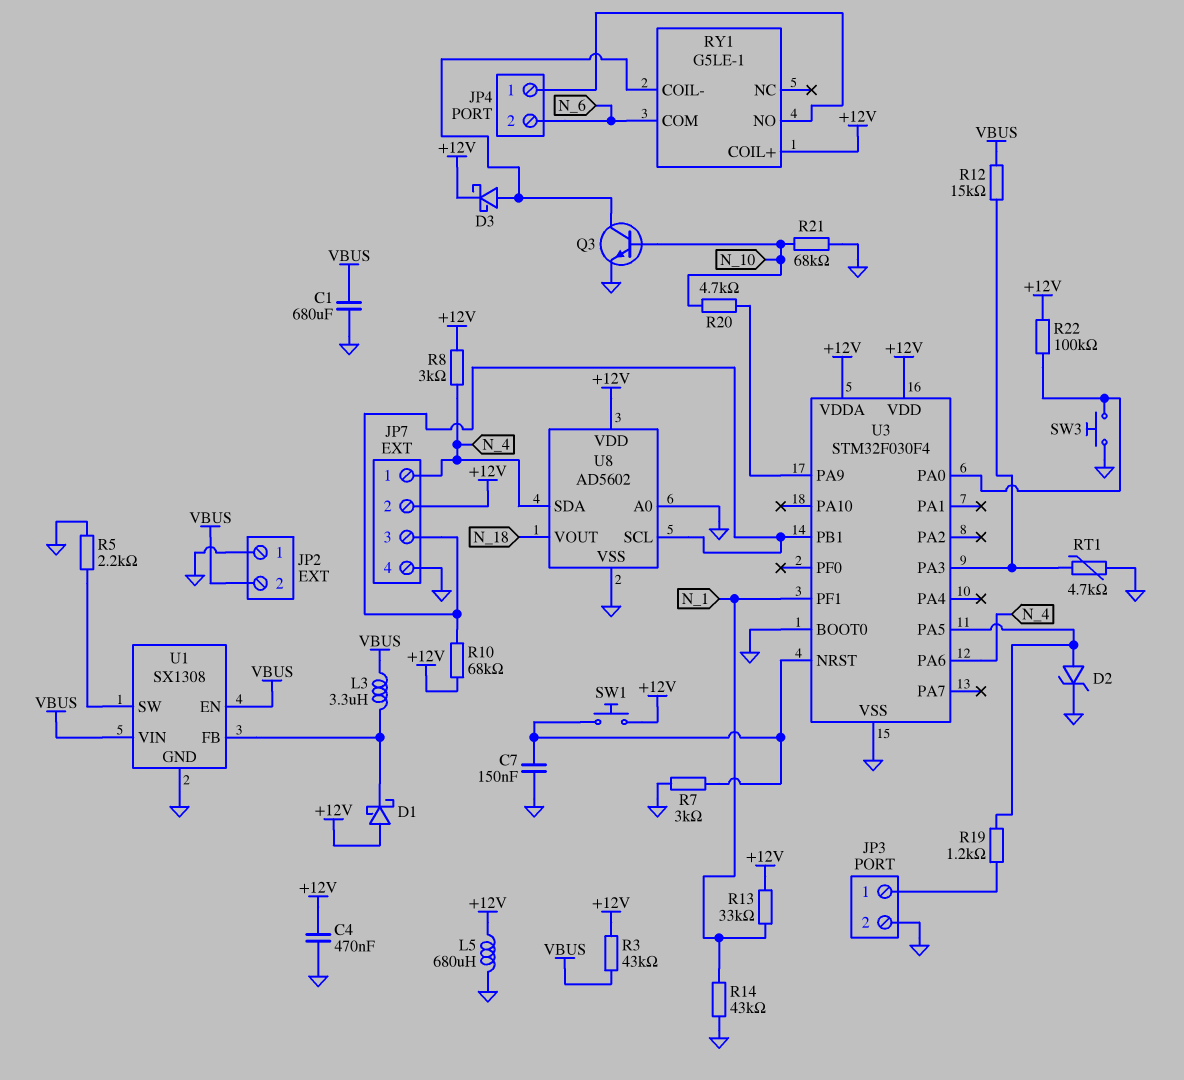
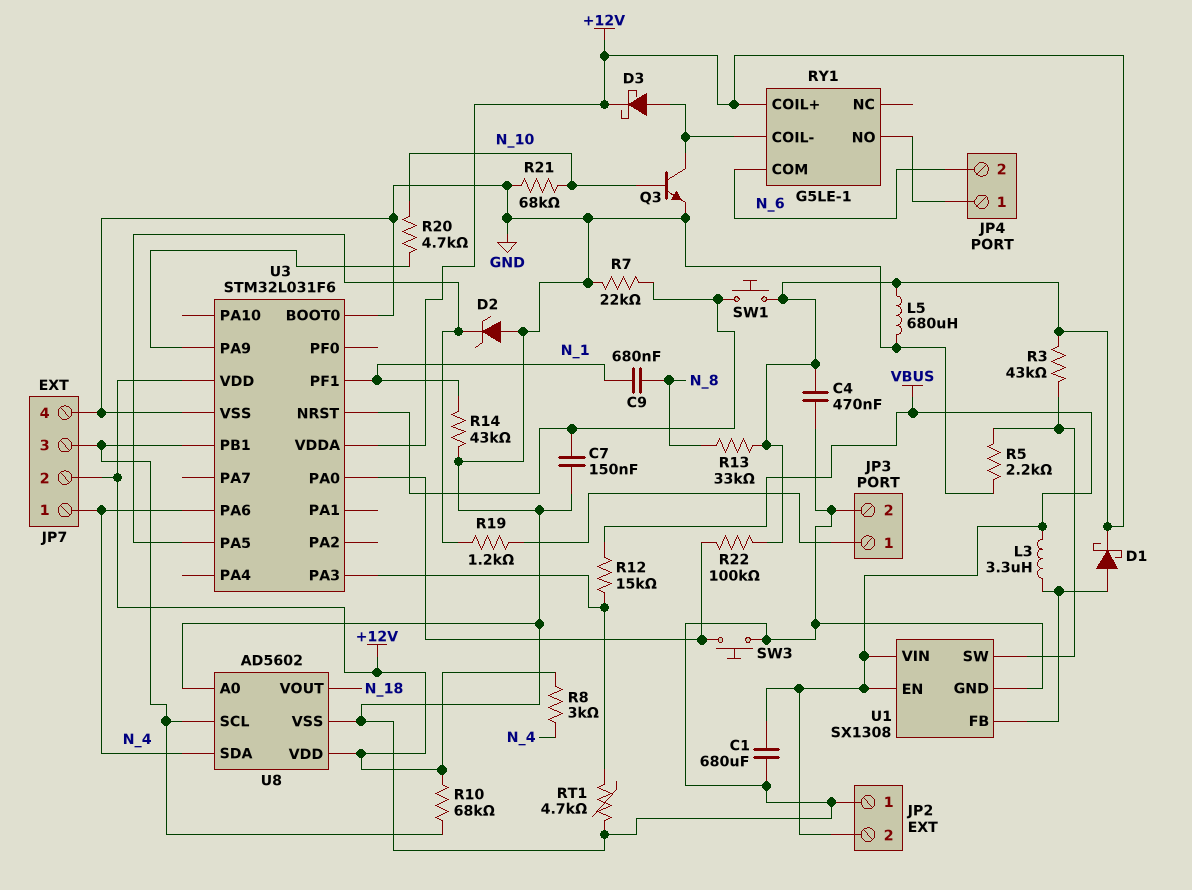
C9: none -> 680nF (N_1, N_8)
D1: schottky (A +12V, K U1/FB) -> schottky (A U1/FB, K +12V)
D2: zener (A U3/PA5, K GND) -> zener (A GND, K U3/PA5)
R3: 43k (+12V, VBUS) -> 43k (+12V, U1/SW)
R7: 3k (GND, U3/NRST) -> 22k (GND, U3/NRST)
R13: 33k (+12V, N_1) -> 33k (+12V, N_8)
U3: STM32F030F4 -> STM32L031F6

